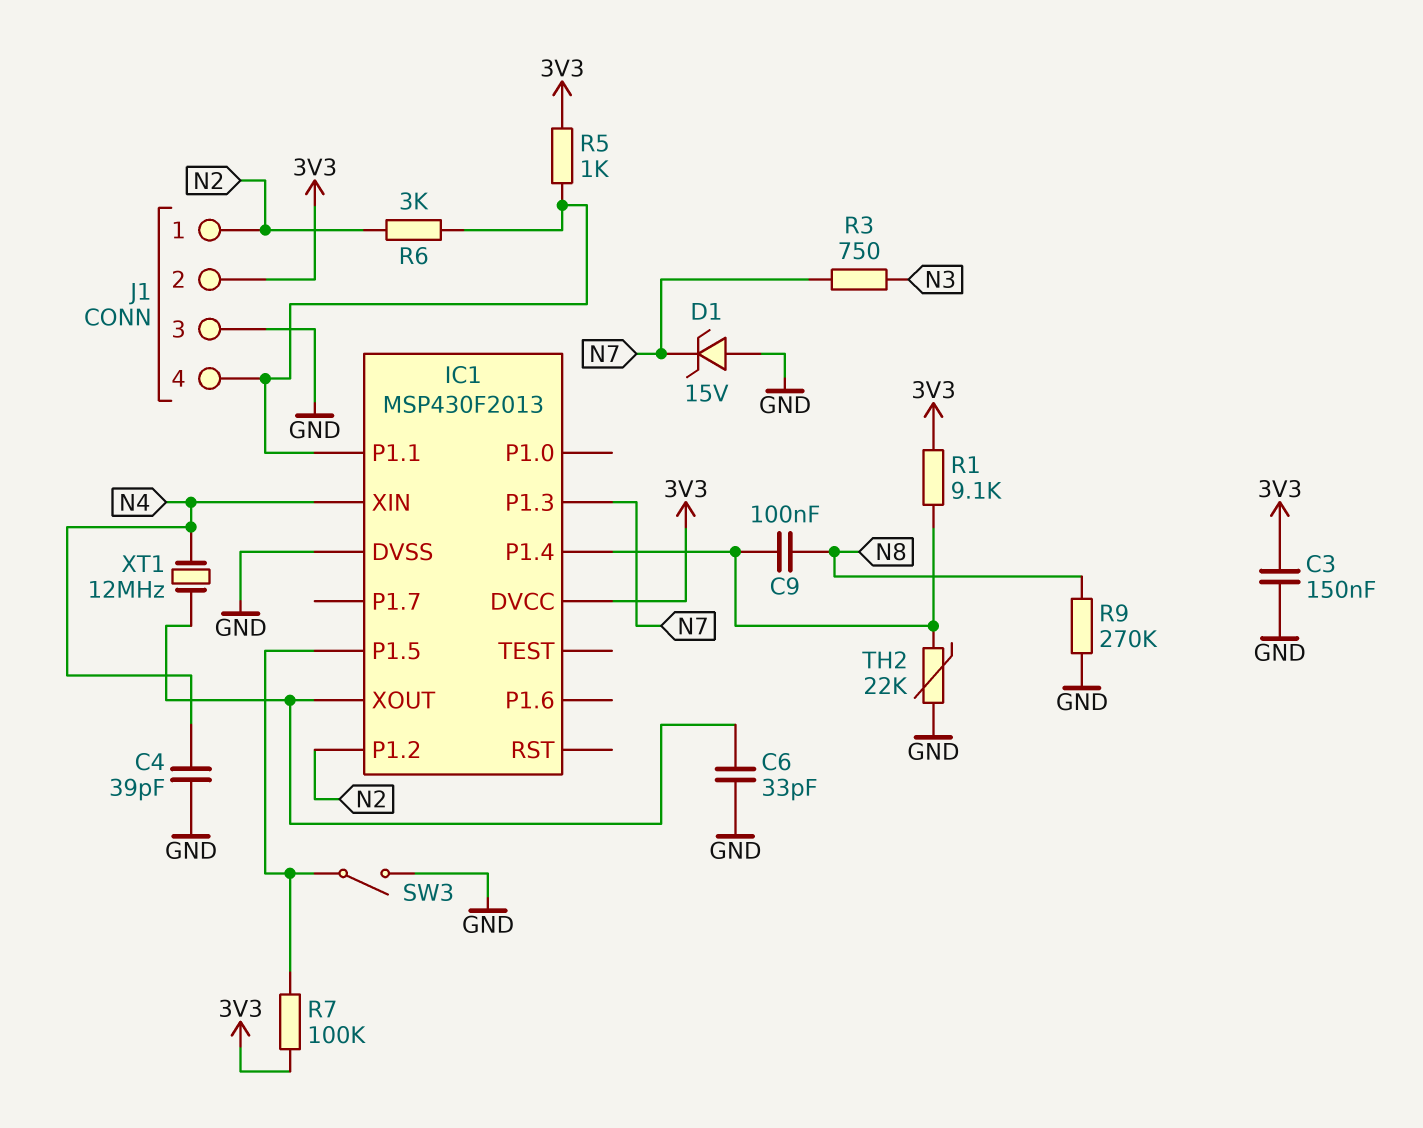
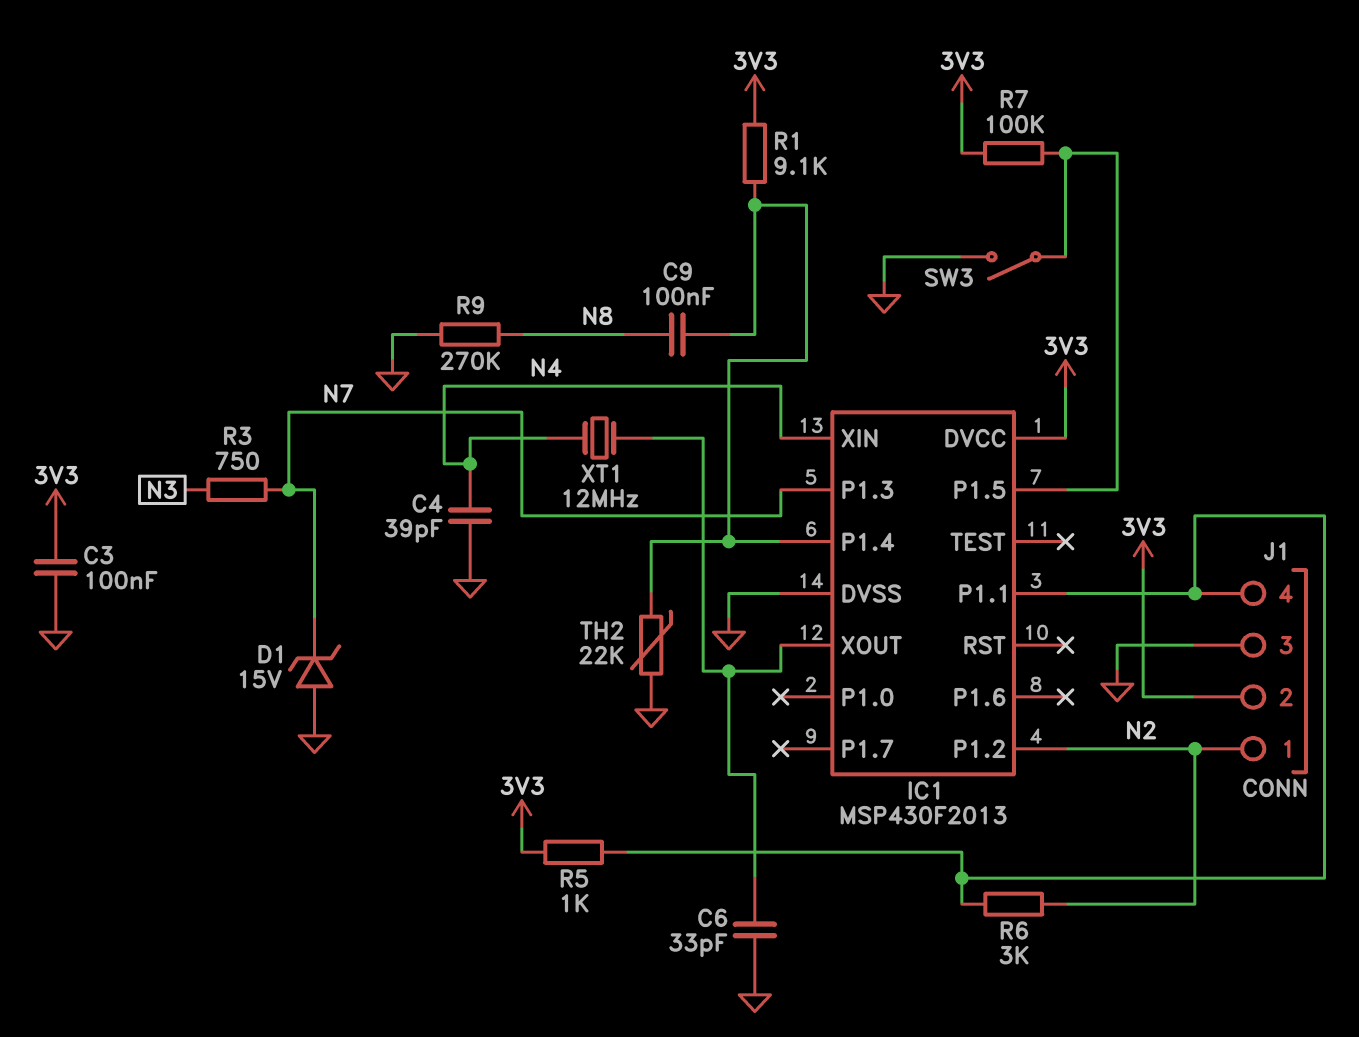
C3: 150nF (3V3, GND) -> 100nF (3V3, GND)

